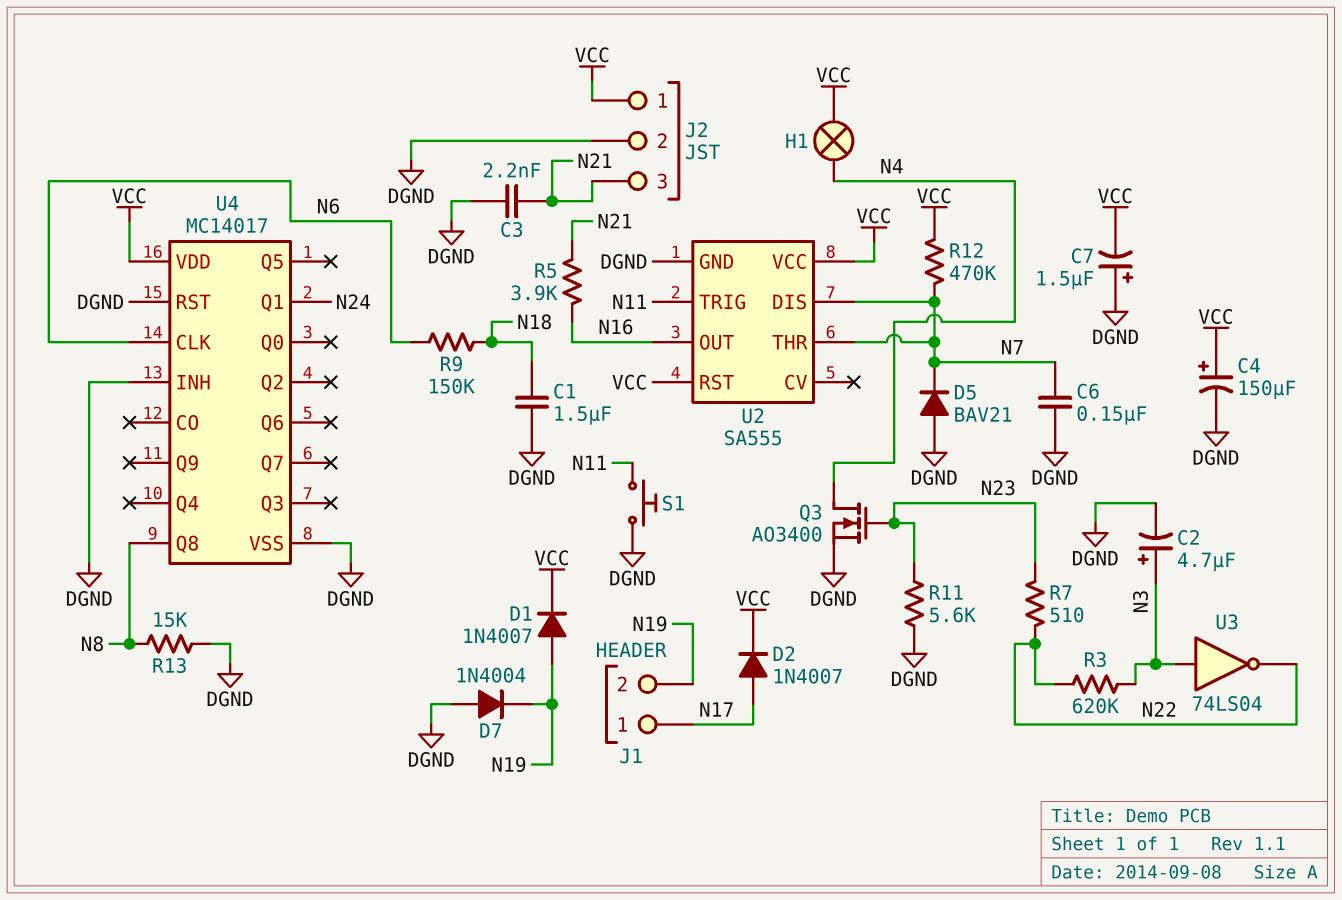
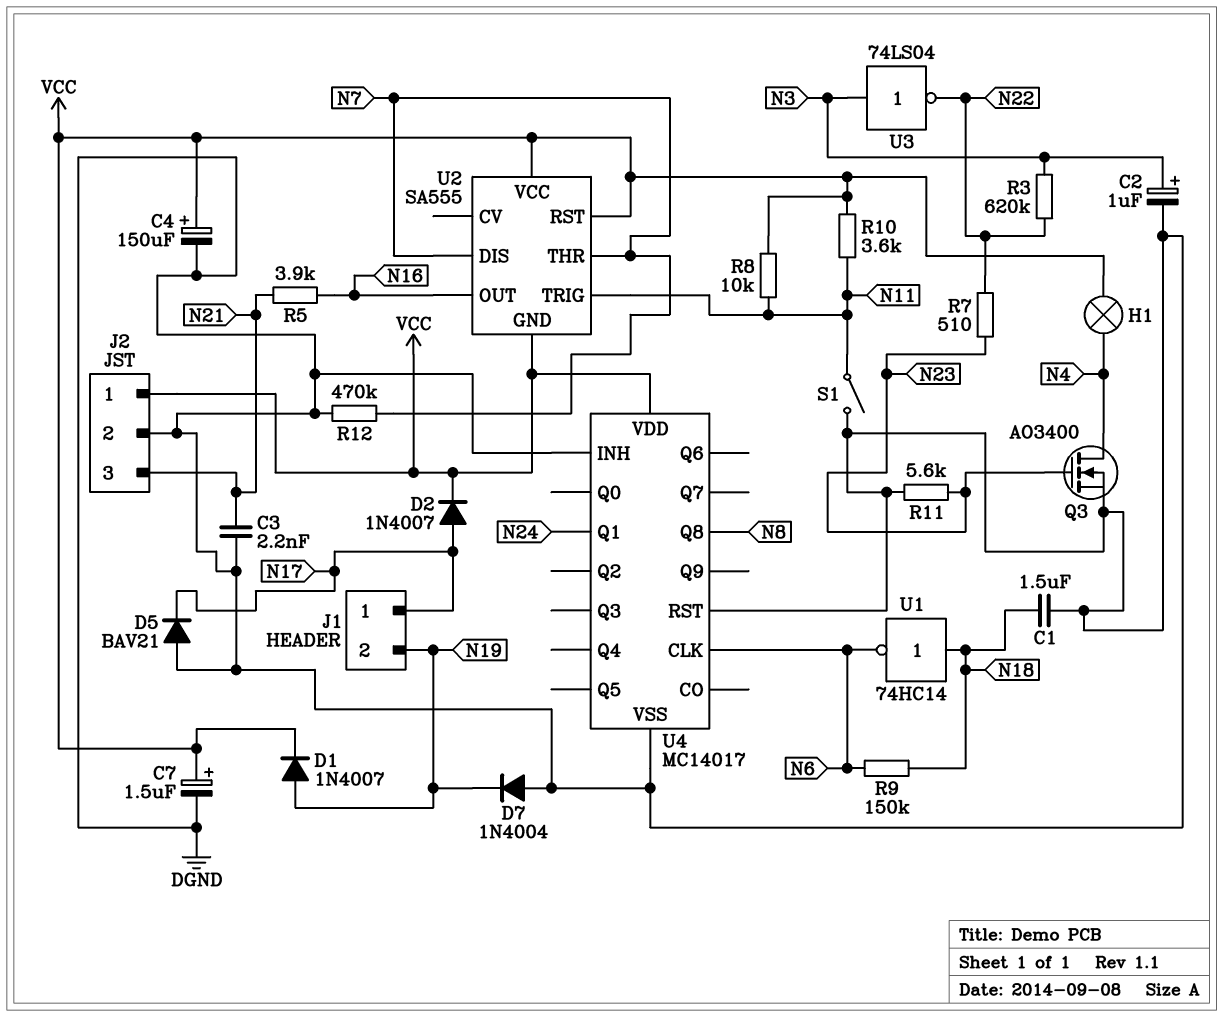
C2: 4.7uF (plus N3, minus DGND) -> 1uF (plus N3, minus DGND)
C6: 150nF (DGND, N7) -> none
C7: 1.5uF (plus DGND, minus VCC) -> 1.5uF (plus VCC, minus DGND)
D5: diode BAV21 (A DGND, K N7) -> diode BAV21 (A DGND, K N17)
R8: none -> 10k (N11, VCC)
R10: none -> 3.6k (N11, VCC)
R12: 470k (N7, VCC) -> 470k (DGND, N7)
R13: 15k (DGND, N8) -> none
S1: button (DGND, N11) -> switch (DGND, N11)
U1: none -> NOT 74HC14 (in N18, out N6)
U2 pin GND: DGND -> VCC

